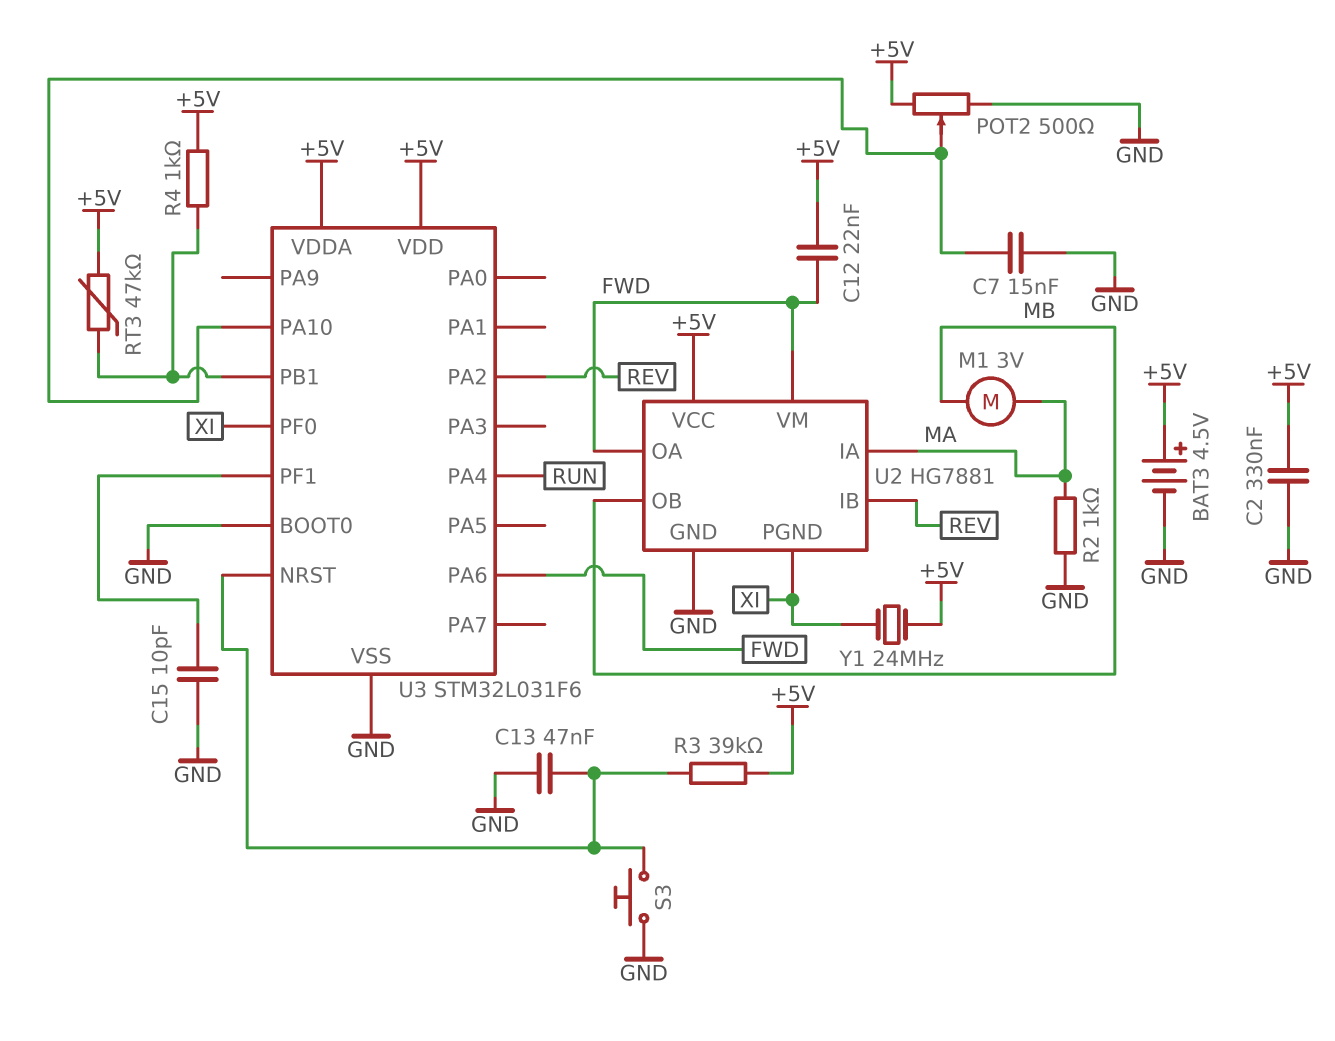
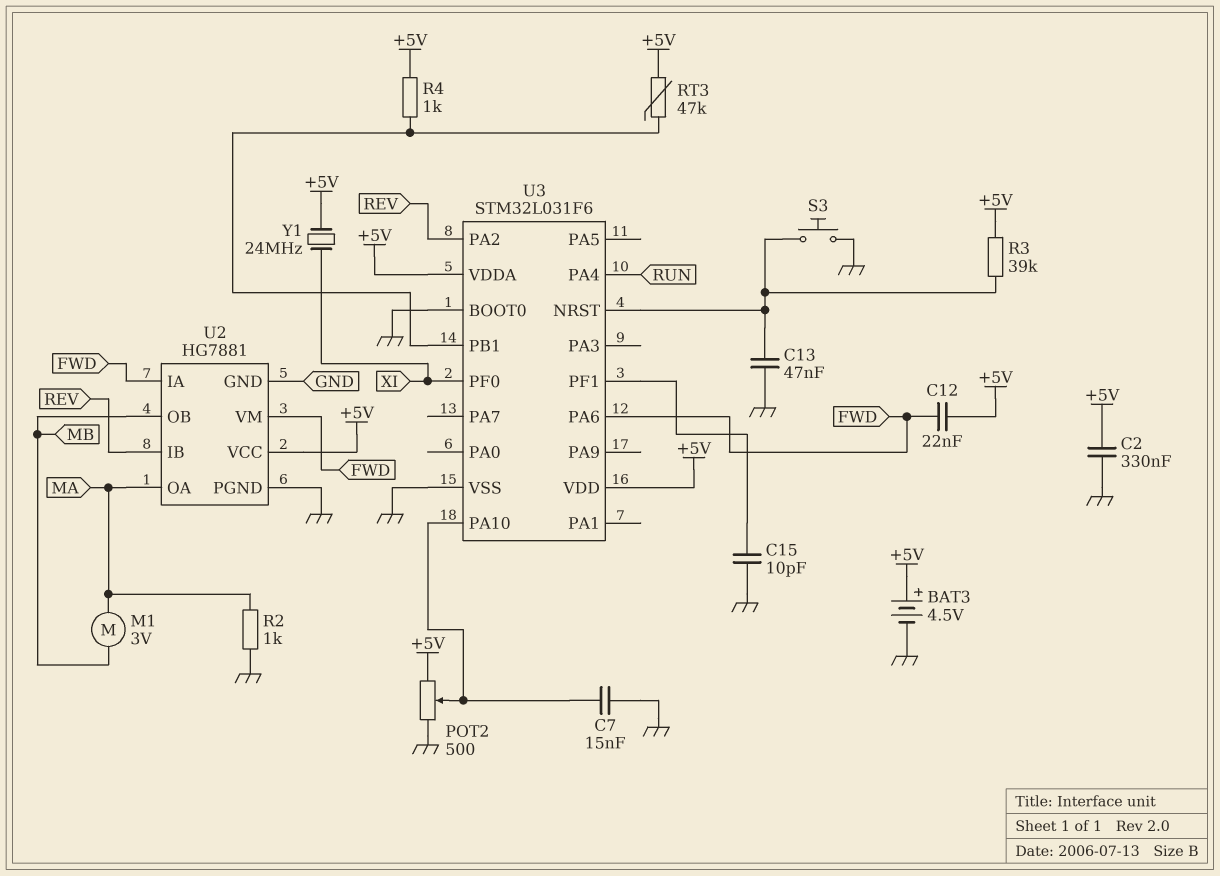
U2 pin IA: MA -> FWD
U2 pin OA: FWD -> MA
U2 pin PGND: XI -> GND

